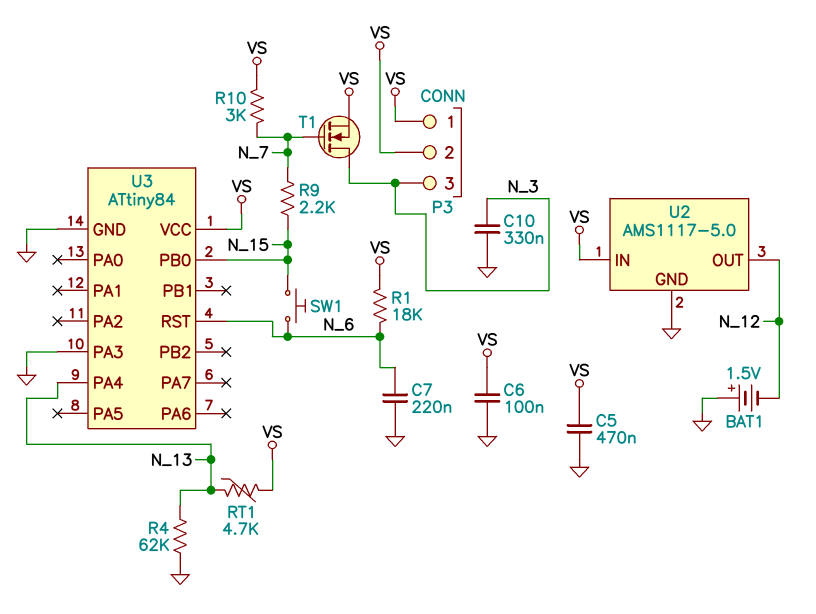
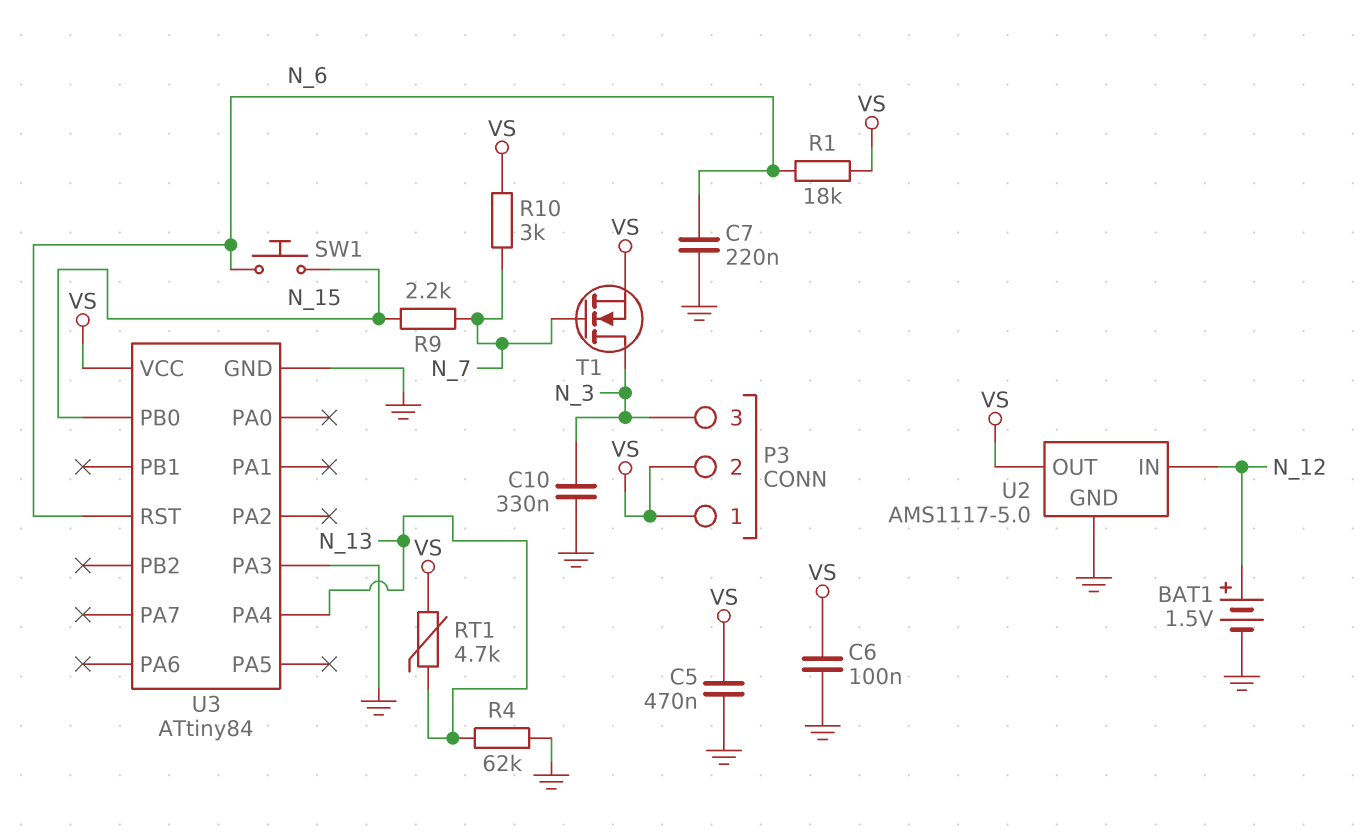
BAT1: 1.5V (plus GND, minus N_12) -> 1.5V (plus N_12, minus GND)
U2 pin IN: VS -> N_12
U2 pin OUT: N_12 -> VS

